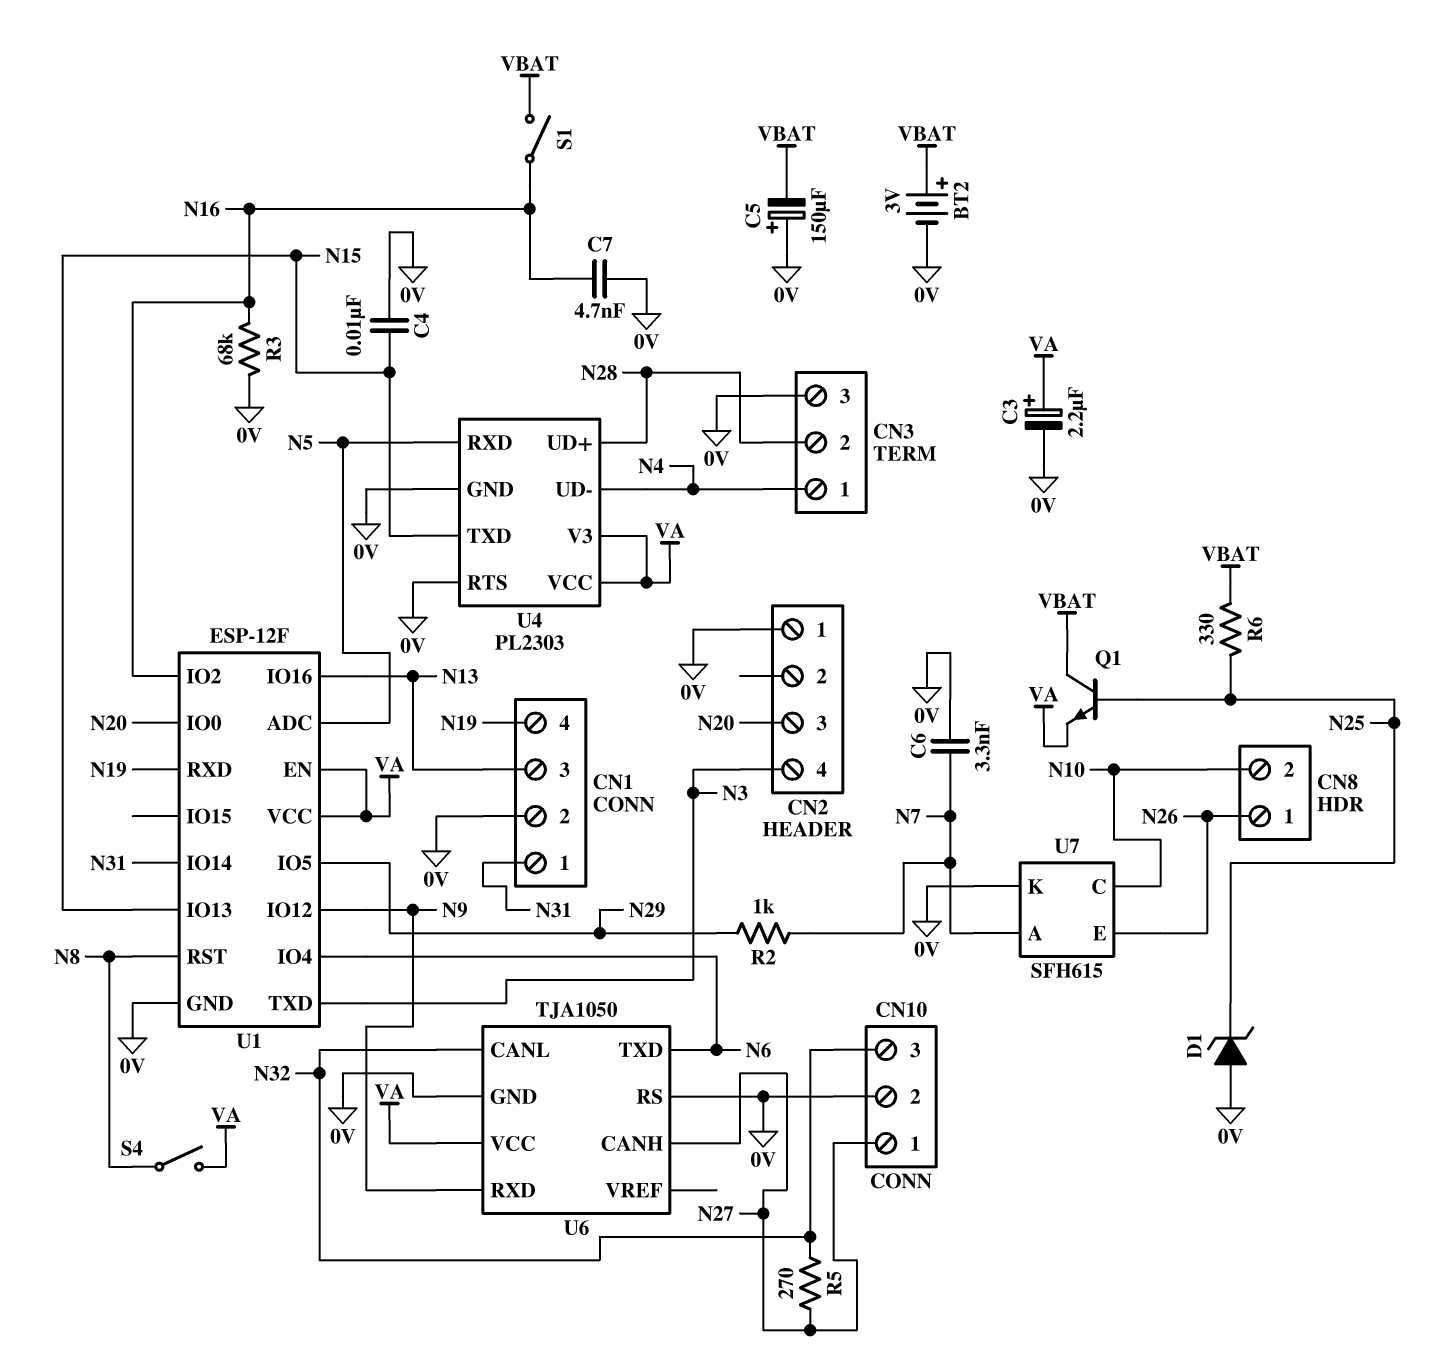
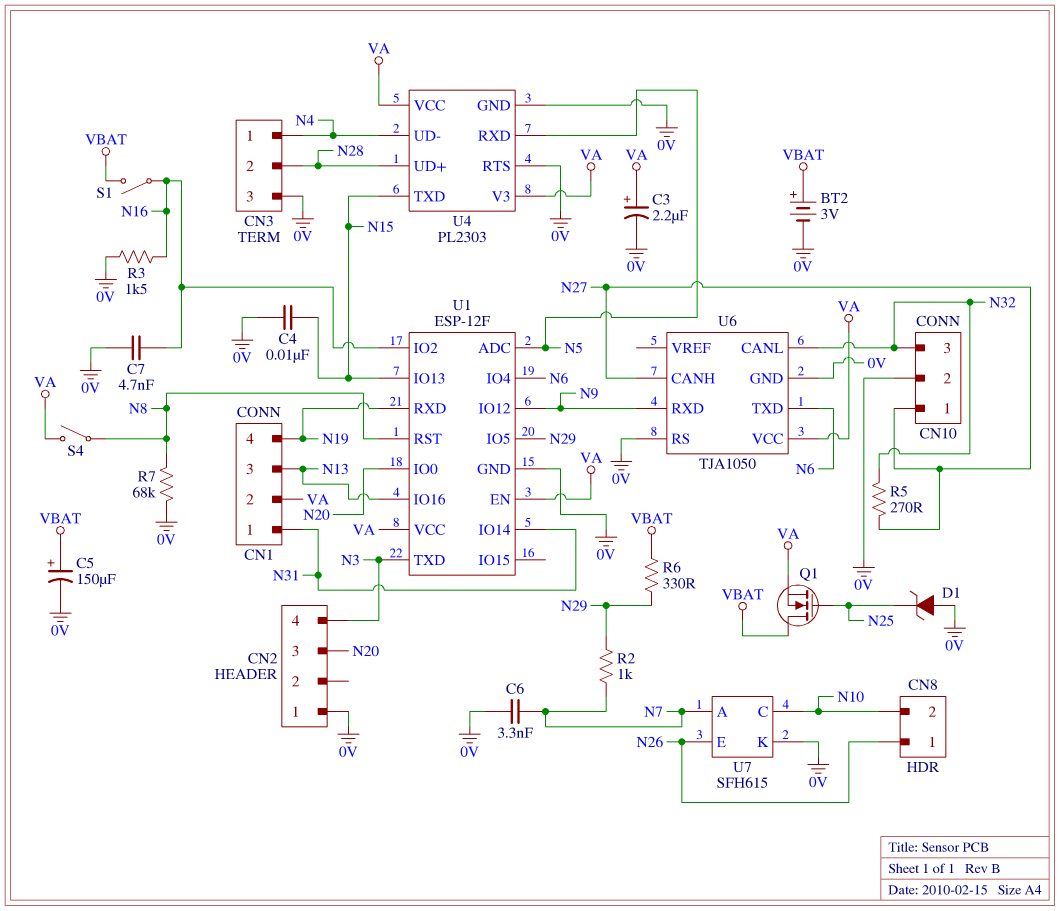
C5: 150uF (plus 0V, minus VBAT) -> 150uF (plus VBAT, minus 0V)
CN1 pin 2: 0V -> VA
Q1: NPN (B N25, C VBAT, E VA) -> NMOS (G N25, D VBAT, S VA)
R3: 68k (0V, N16) -> 1.5k (0V, N16)
R6: 330 (N25, VBAT) -> 330 (N29, VBAT)
R7: none -> 68k (0V, N8)

